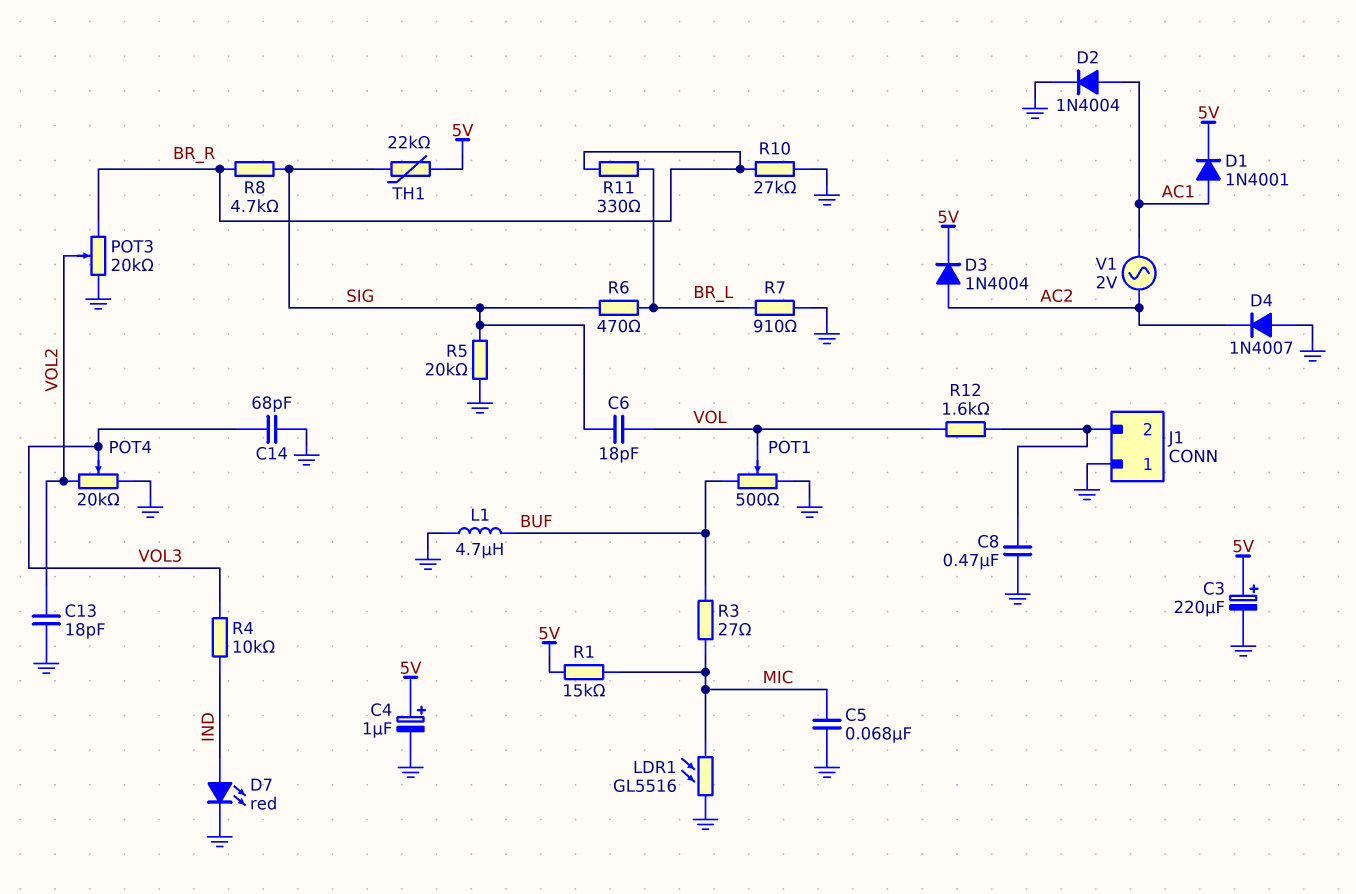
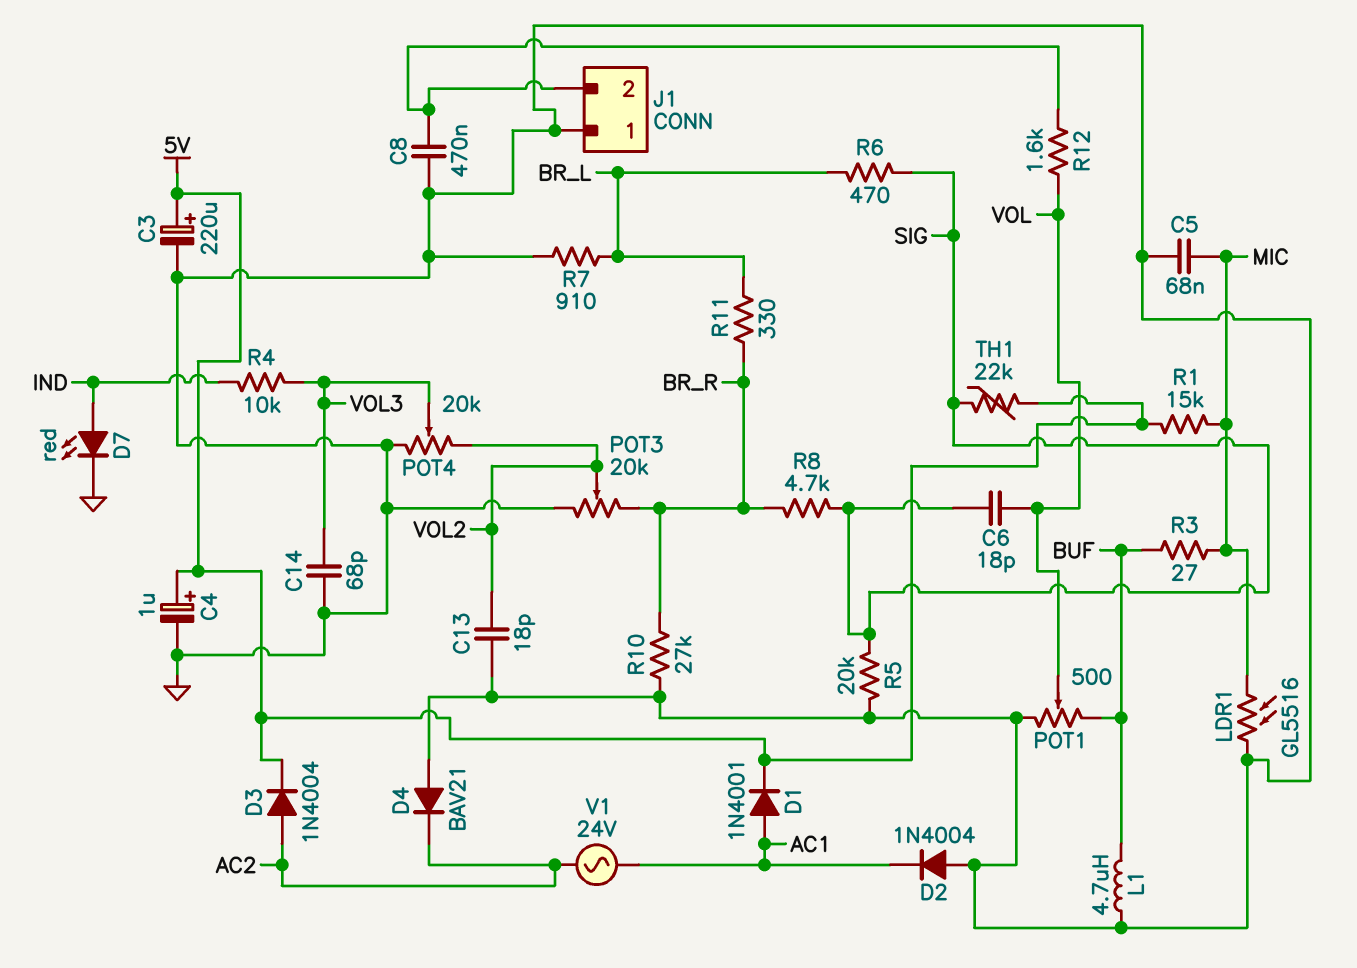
D2: diode 1N4004 (A AC1, K GND) -> diode 1N4004 (A GND, K AC1)
D4: diode 1N4007 (A GND, K AC2) -> diode BAV21 (A GND, K AC2)
V1: AC 2V (AC1, AC2) -> AC 24V (AC1, AC2)

